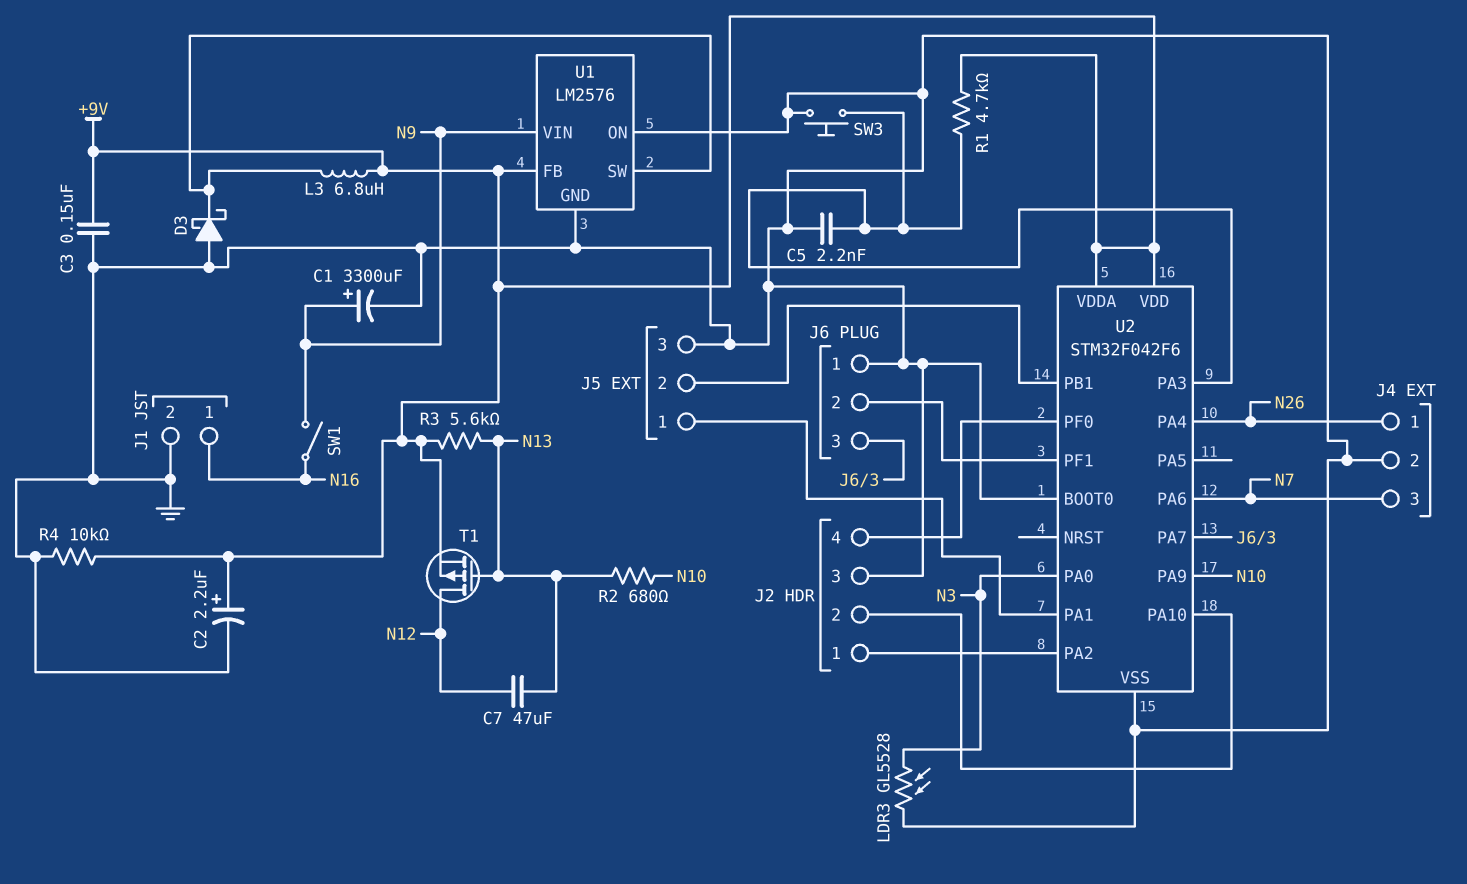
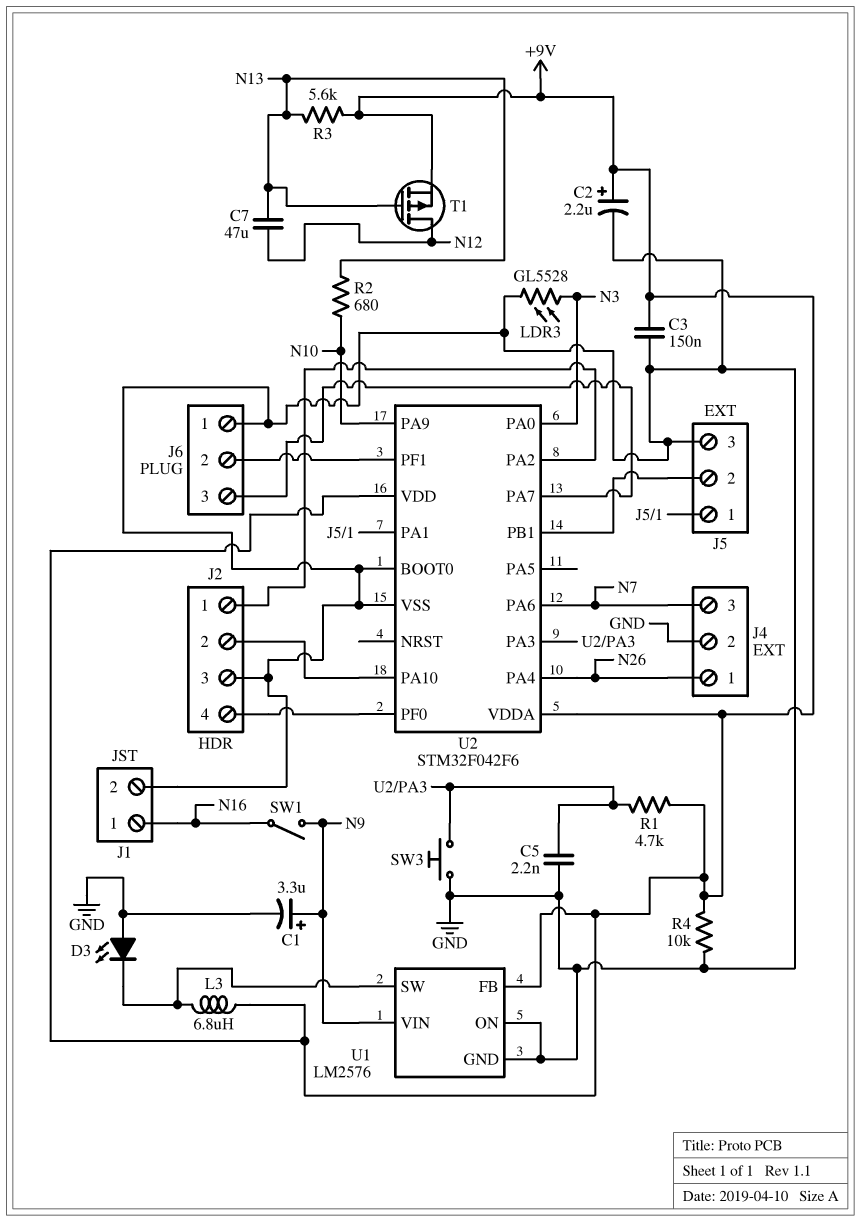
C1: 3300uF (plus N9, minus GND) -> 3.3uF (plus N9, minus GND)
D3: schottky (A GND, K U1/SW) -> LED (A GND, K U1/SW)

